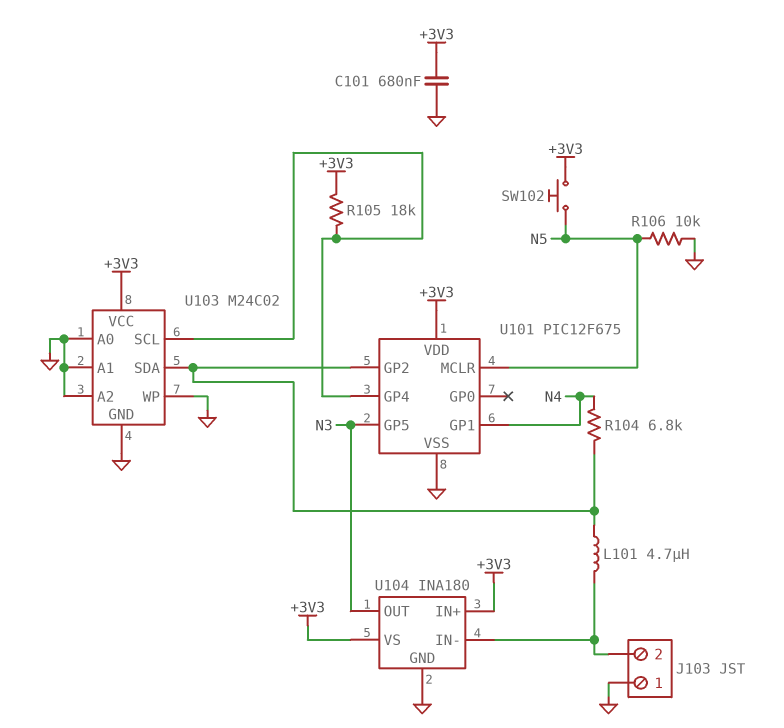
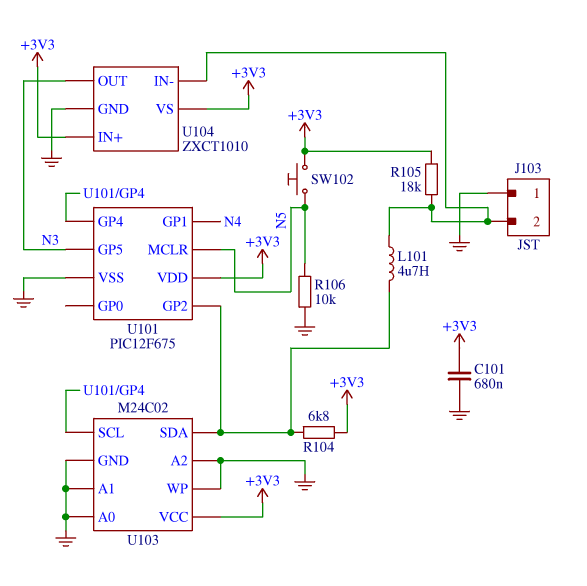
R104: 6.8k (N4, U101/GP2) -> 6.8k (+3V3, U101/GP2)
R105: 18k (+3V3, U101/GP4) -> 18k (+3V3, J103/2)
U104: INA180 -> ZXCT1010

